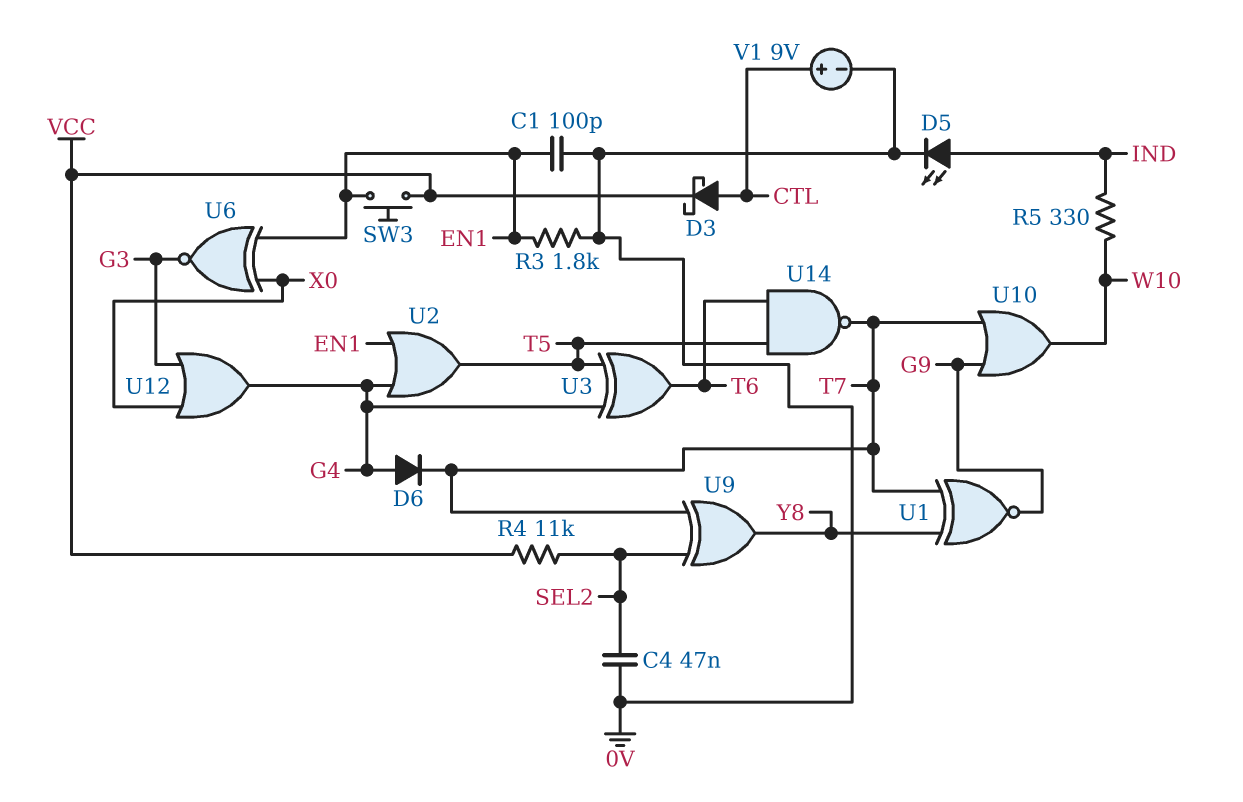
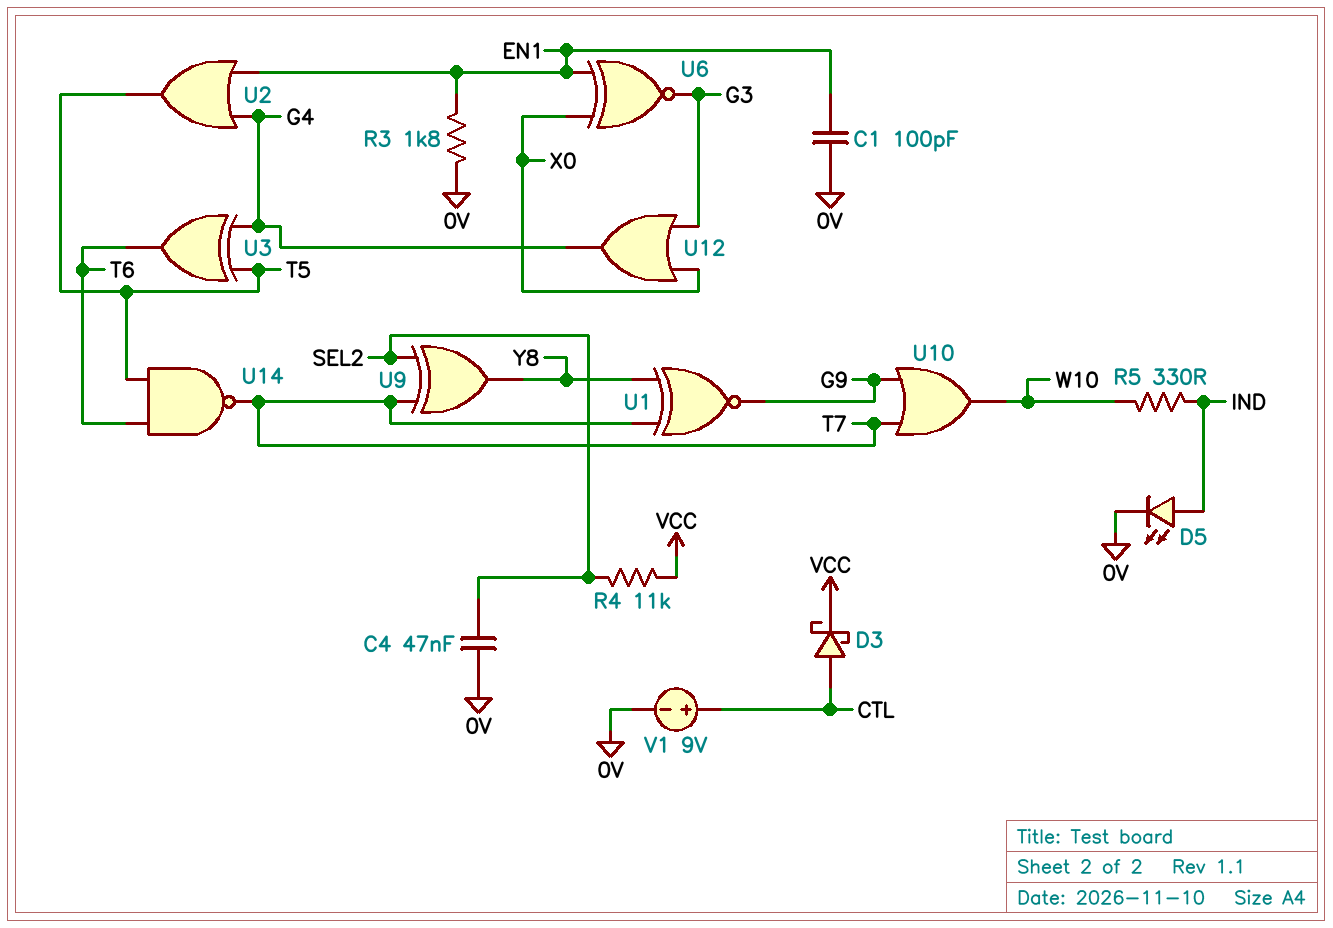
D6: diode (A G4, K T7) -> none
SW3: button (EN1, VCC) -> none

